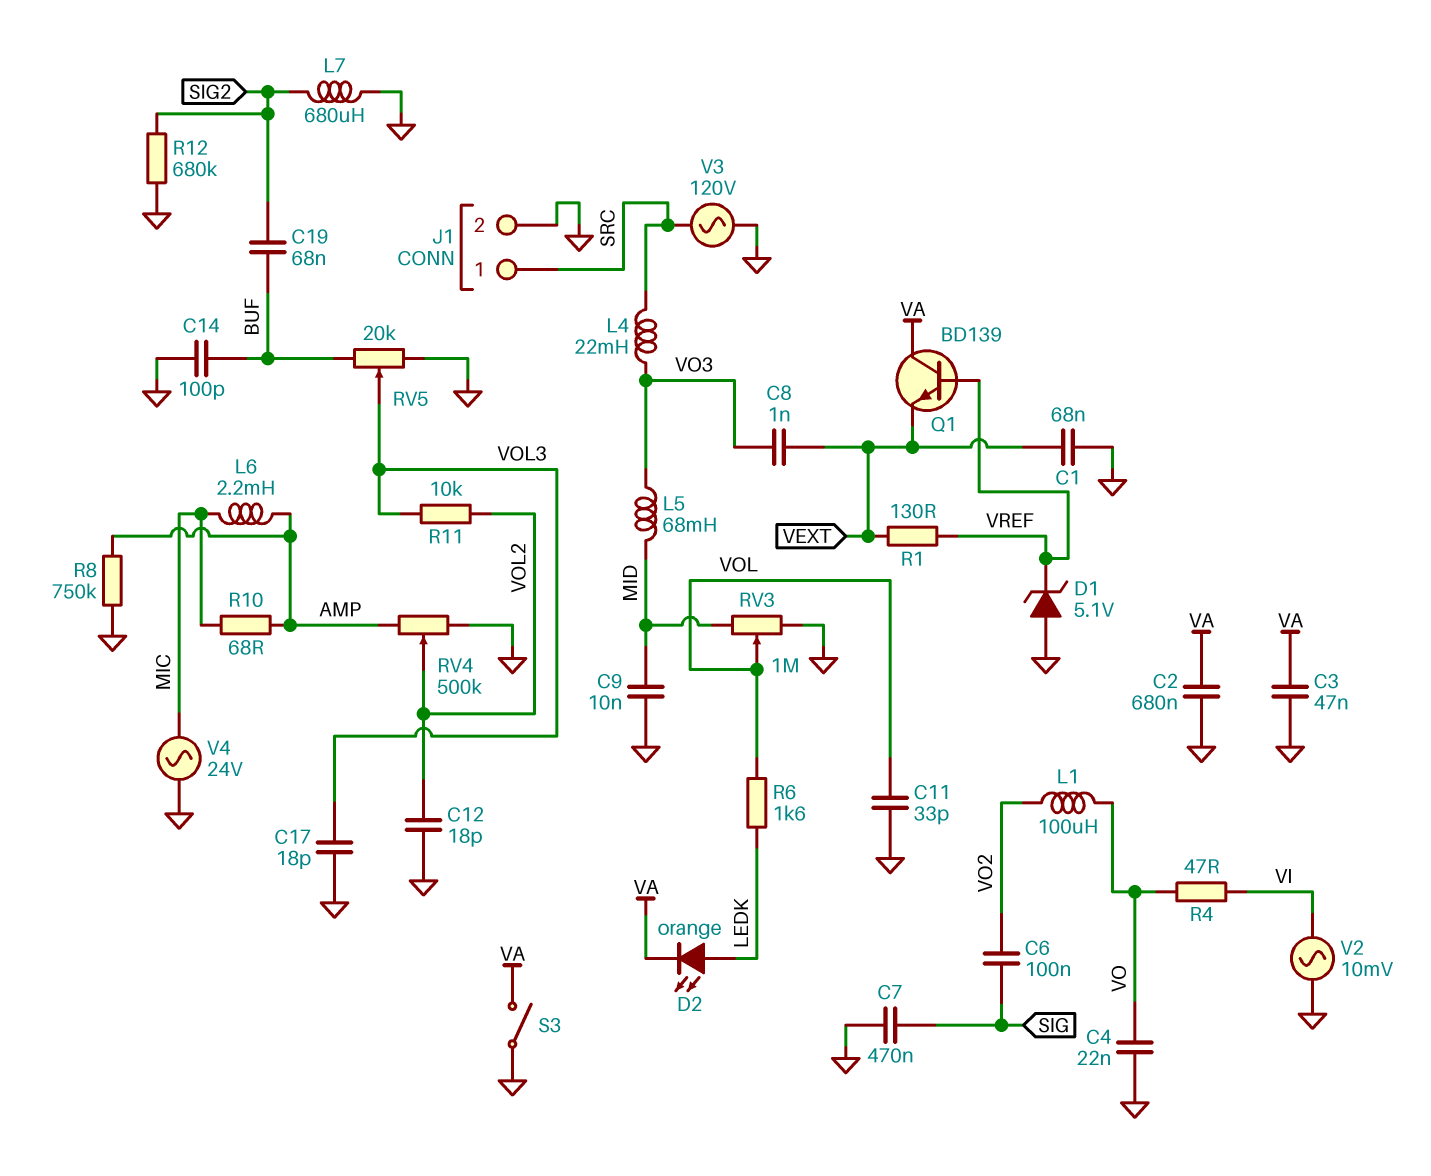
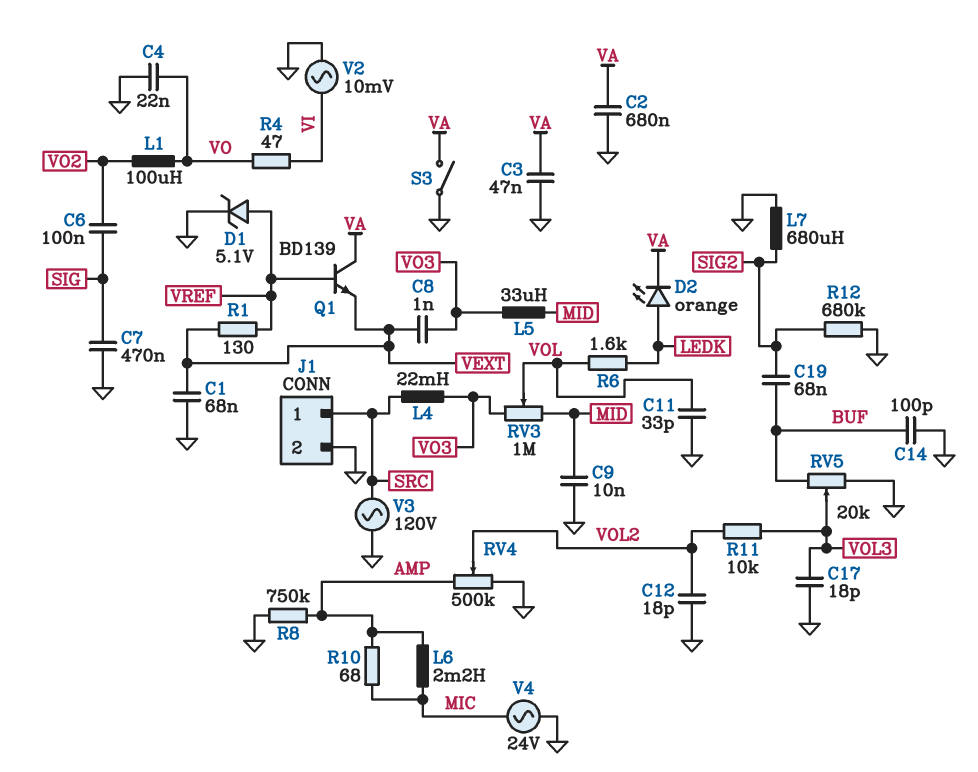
D1: zener 5.1V (A GND, K VREF) -> zener 5.1V (A VREF, K GND)
L5: 68mH (MID, VO3) -> 33uH (MID, VO3)
RV3: 1M (GND, MID, wiper VOL) -> 1M (MID, VO3, wiper VOL)

